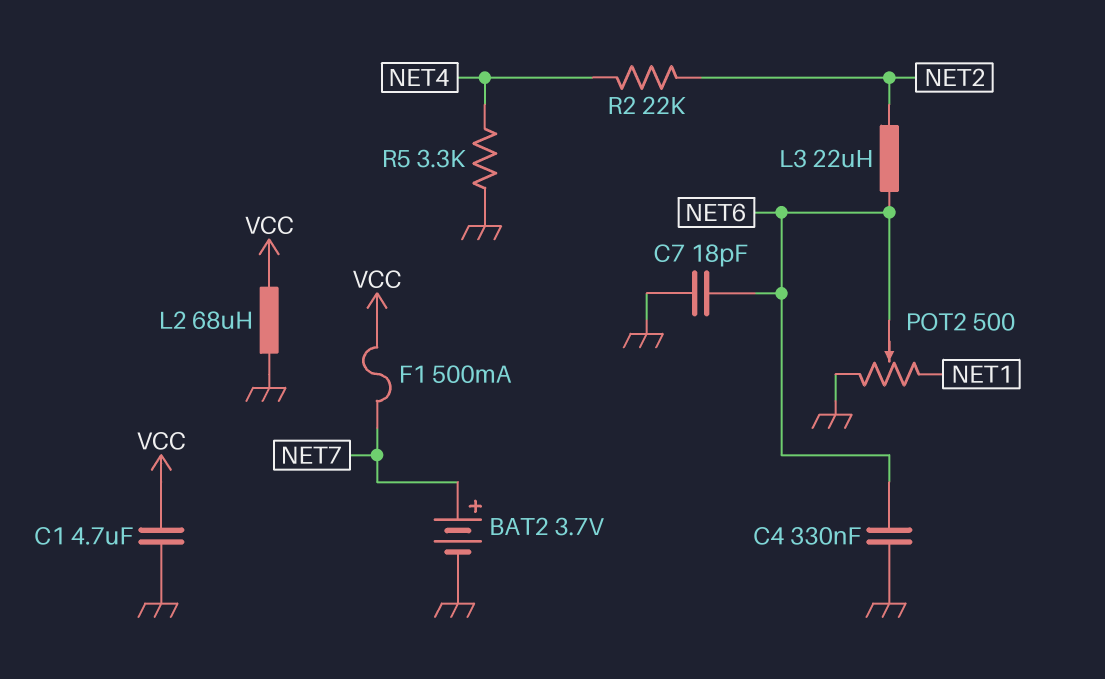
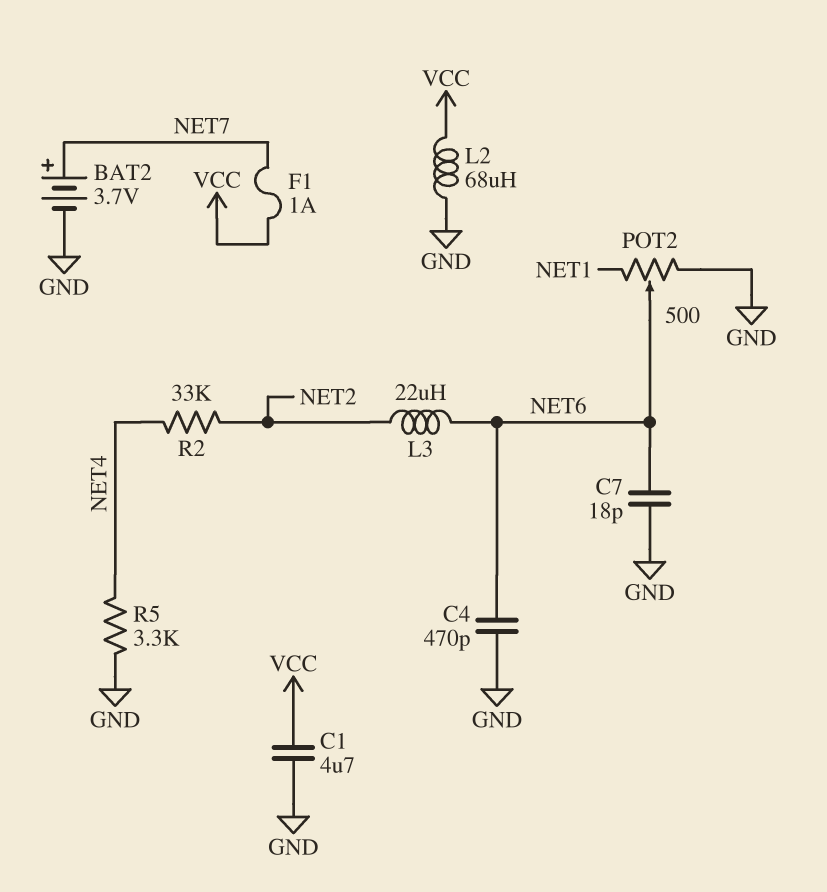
C4: 330nF (GND, NET6) -> 470pF (GND, NET6)
F1: 500mA (NET7, VCC) -> 1A (NET7, VCC)
R2: 22k (NET2, NET4) -> 33k (NET2, NET4)

